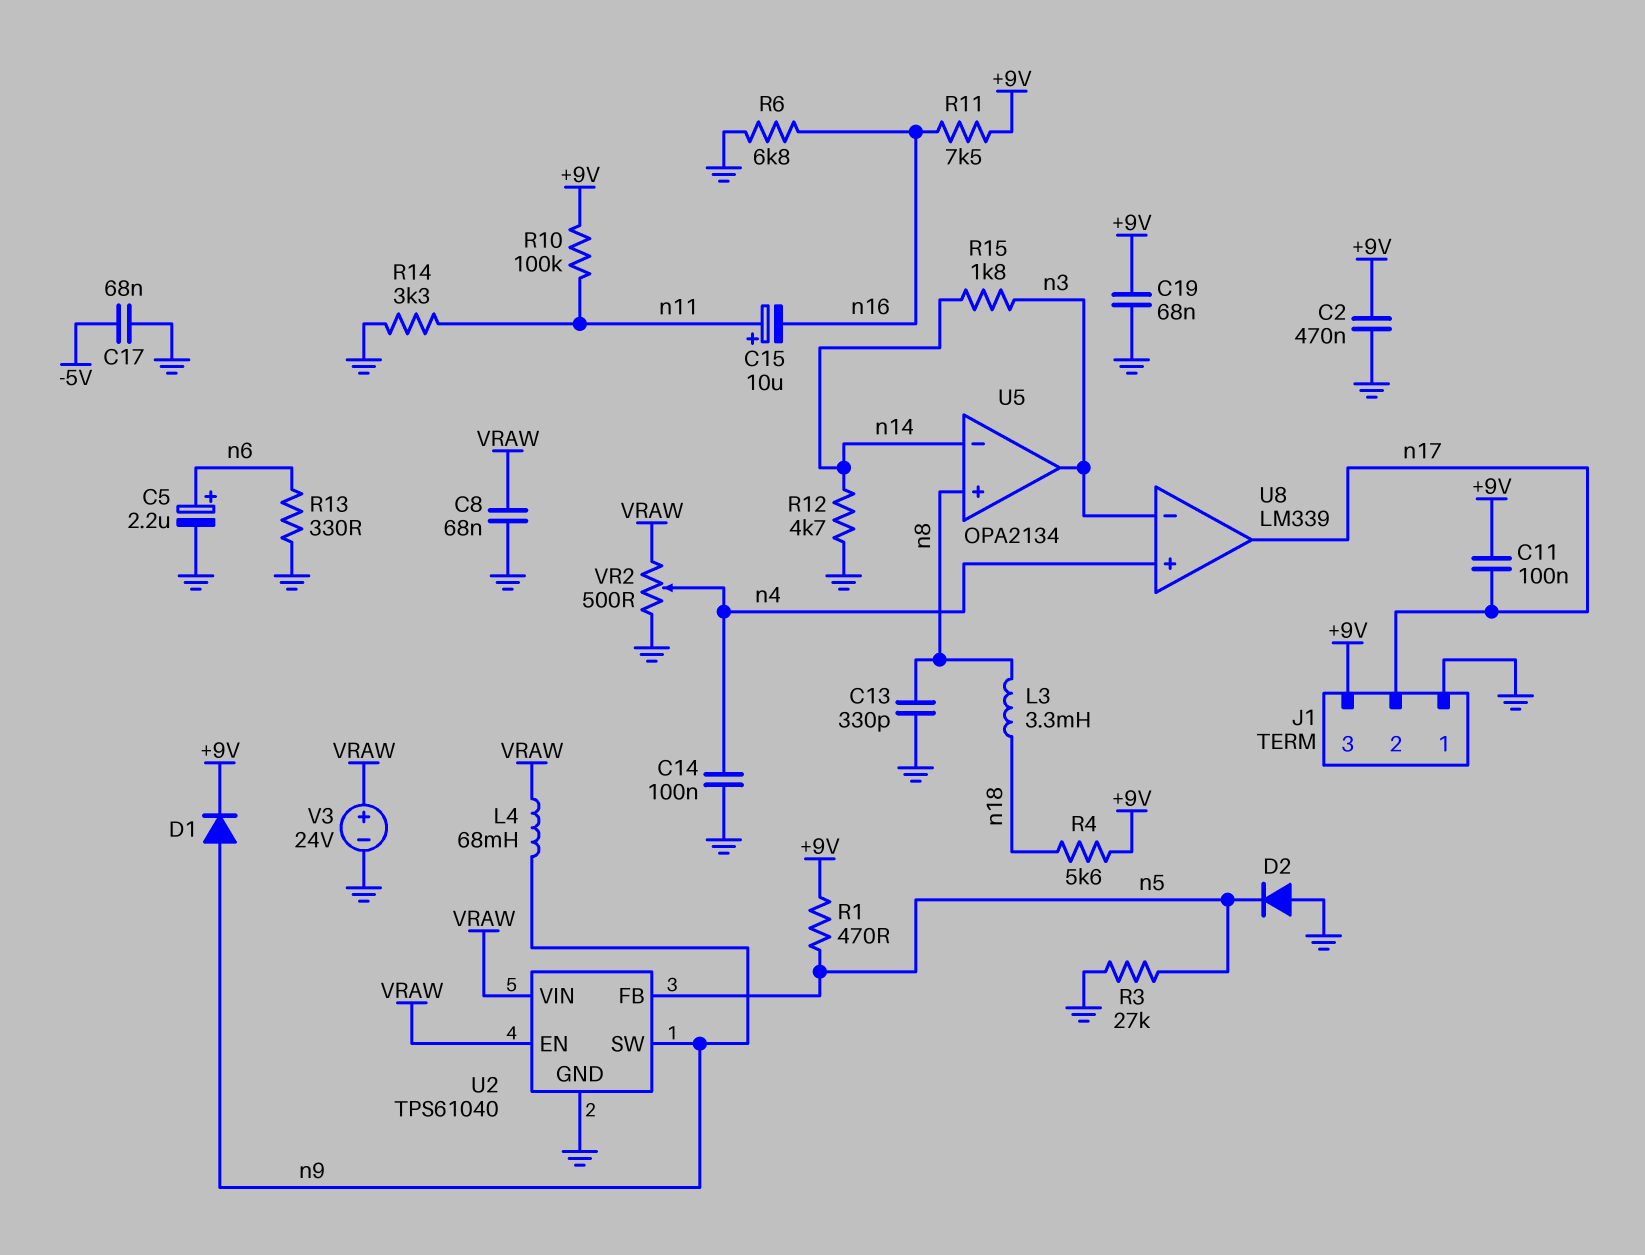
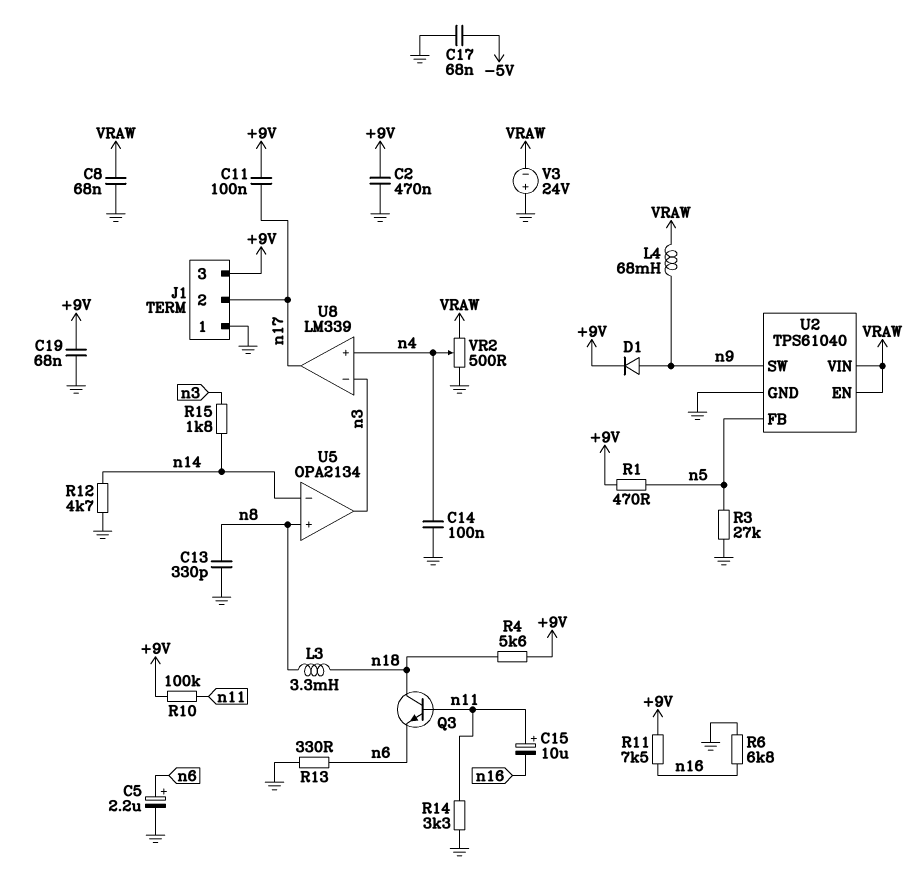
D2: diode (A GND, K n5) -> none
Q3: none -> NPN (B n11, C n18, E n6)
V3: 24V (plus VRAW, minus GND) -> 24V (plus GND, minus VRAW)

